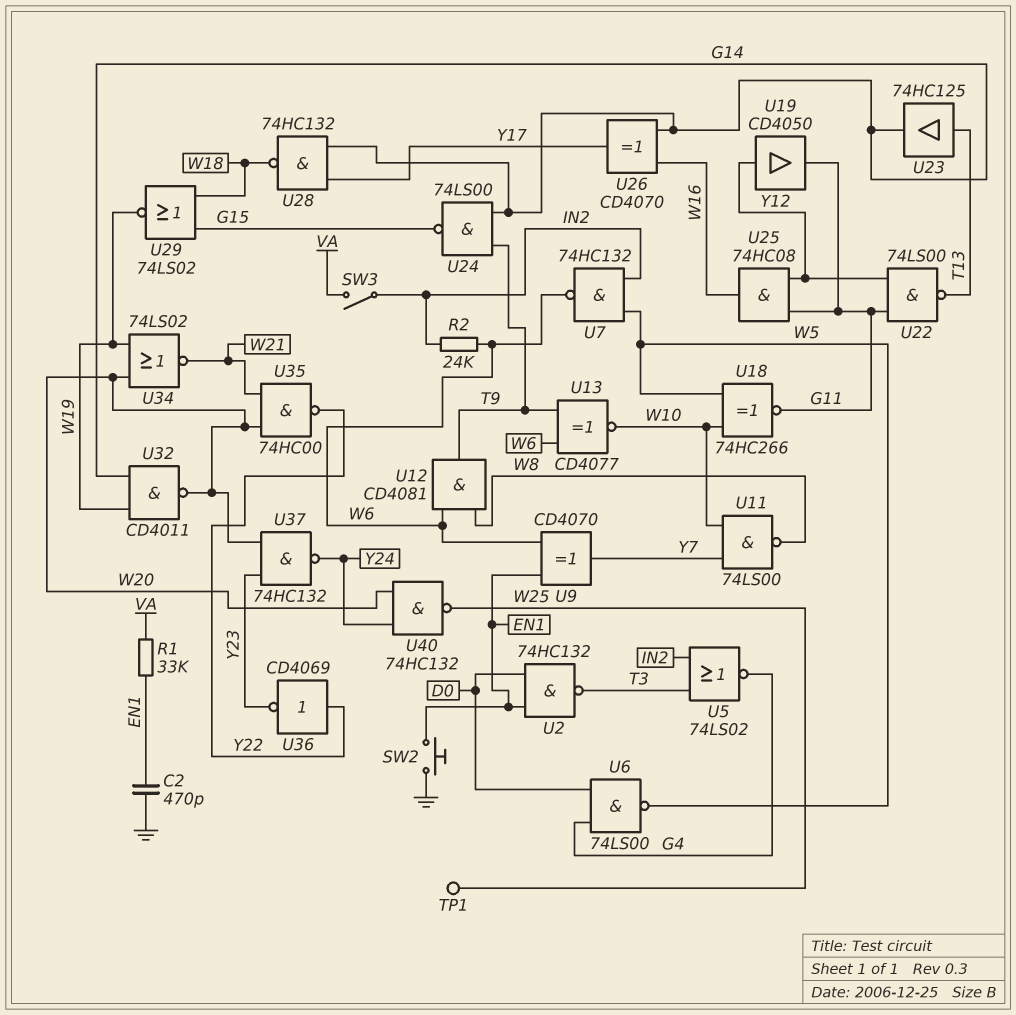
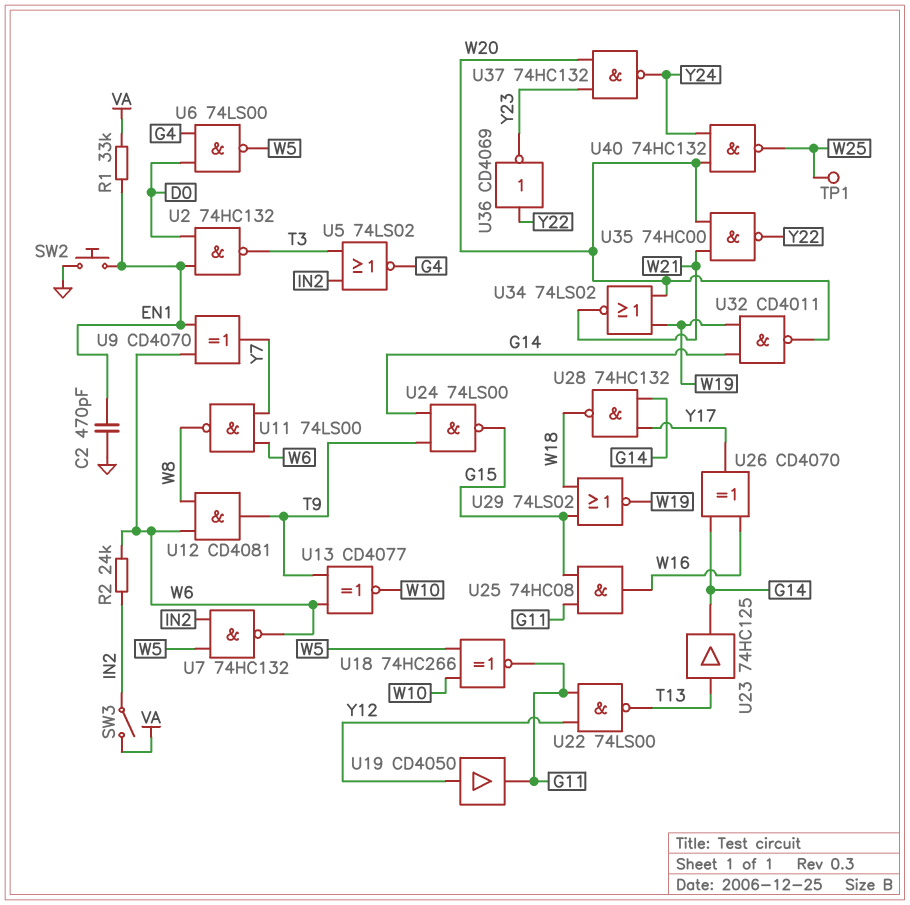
U11: NAND 74LS00 (in W10, in Y7, out W8) -> NAND 74LS00 (in W6, in Y7, out W8)
U25: AND 74HC08 (in G11, in Y12, out W16) -> AND 74HC08 (in G11, in G15, out W16)

